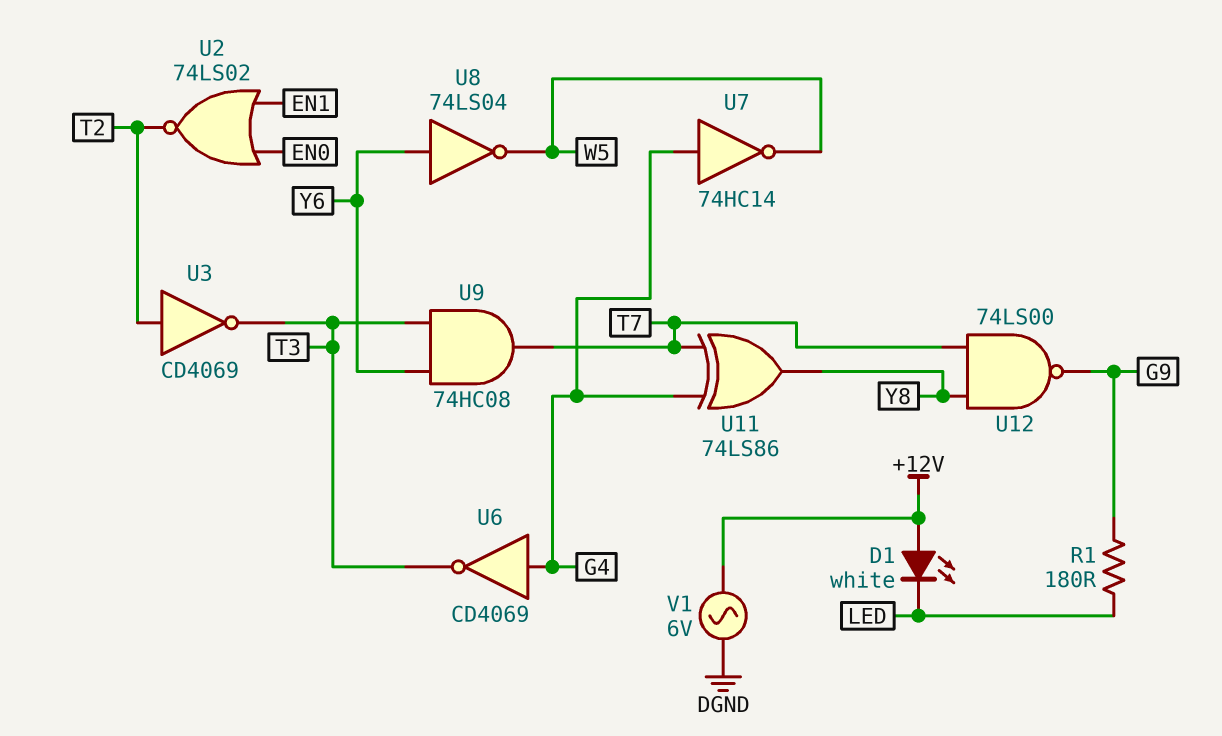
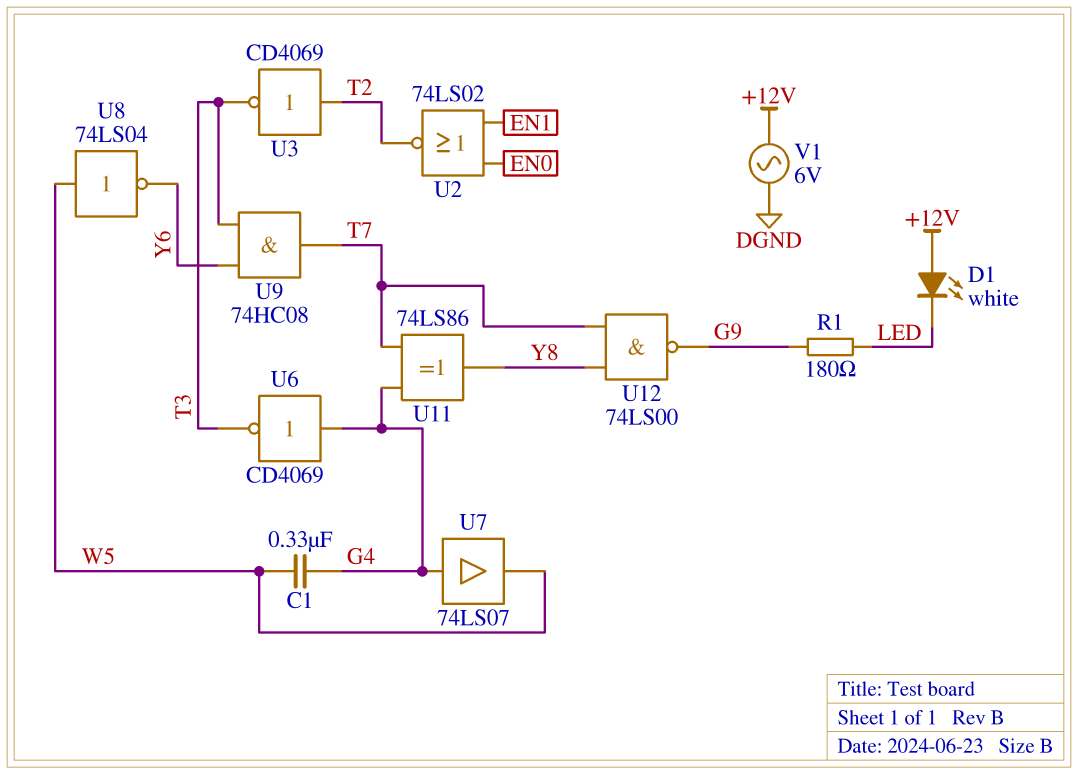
C1: none -> 330nF (G4, W5)
U7: NOT 74HC14 (in G4, out W5) -> buffer 74LS07 (in G4, out W5)
U8: NOT 74LS04 (in Y6, out W5) -> NOT 74LS04 (in W5, out Y6)

